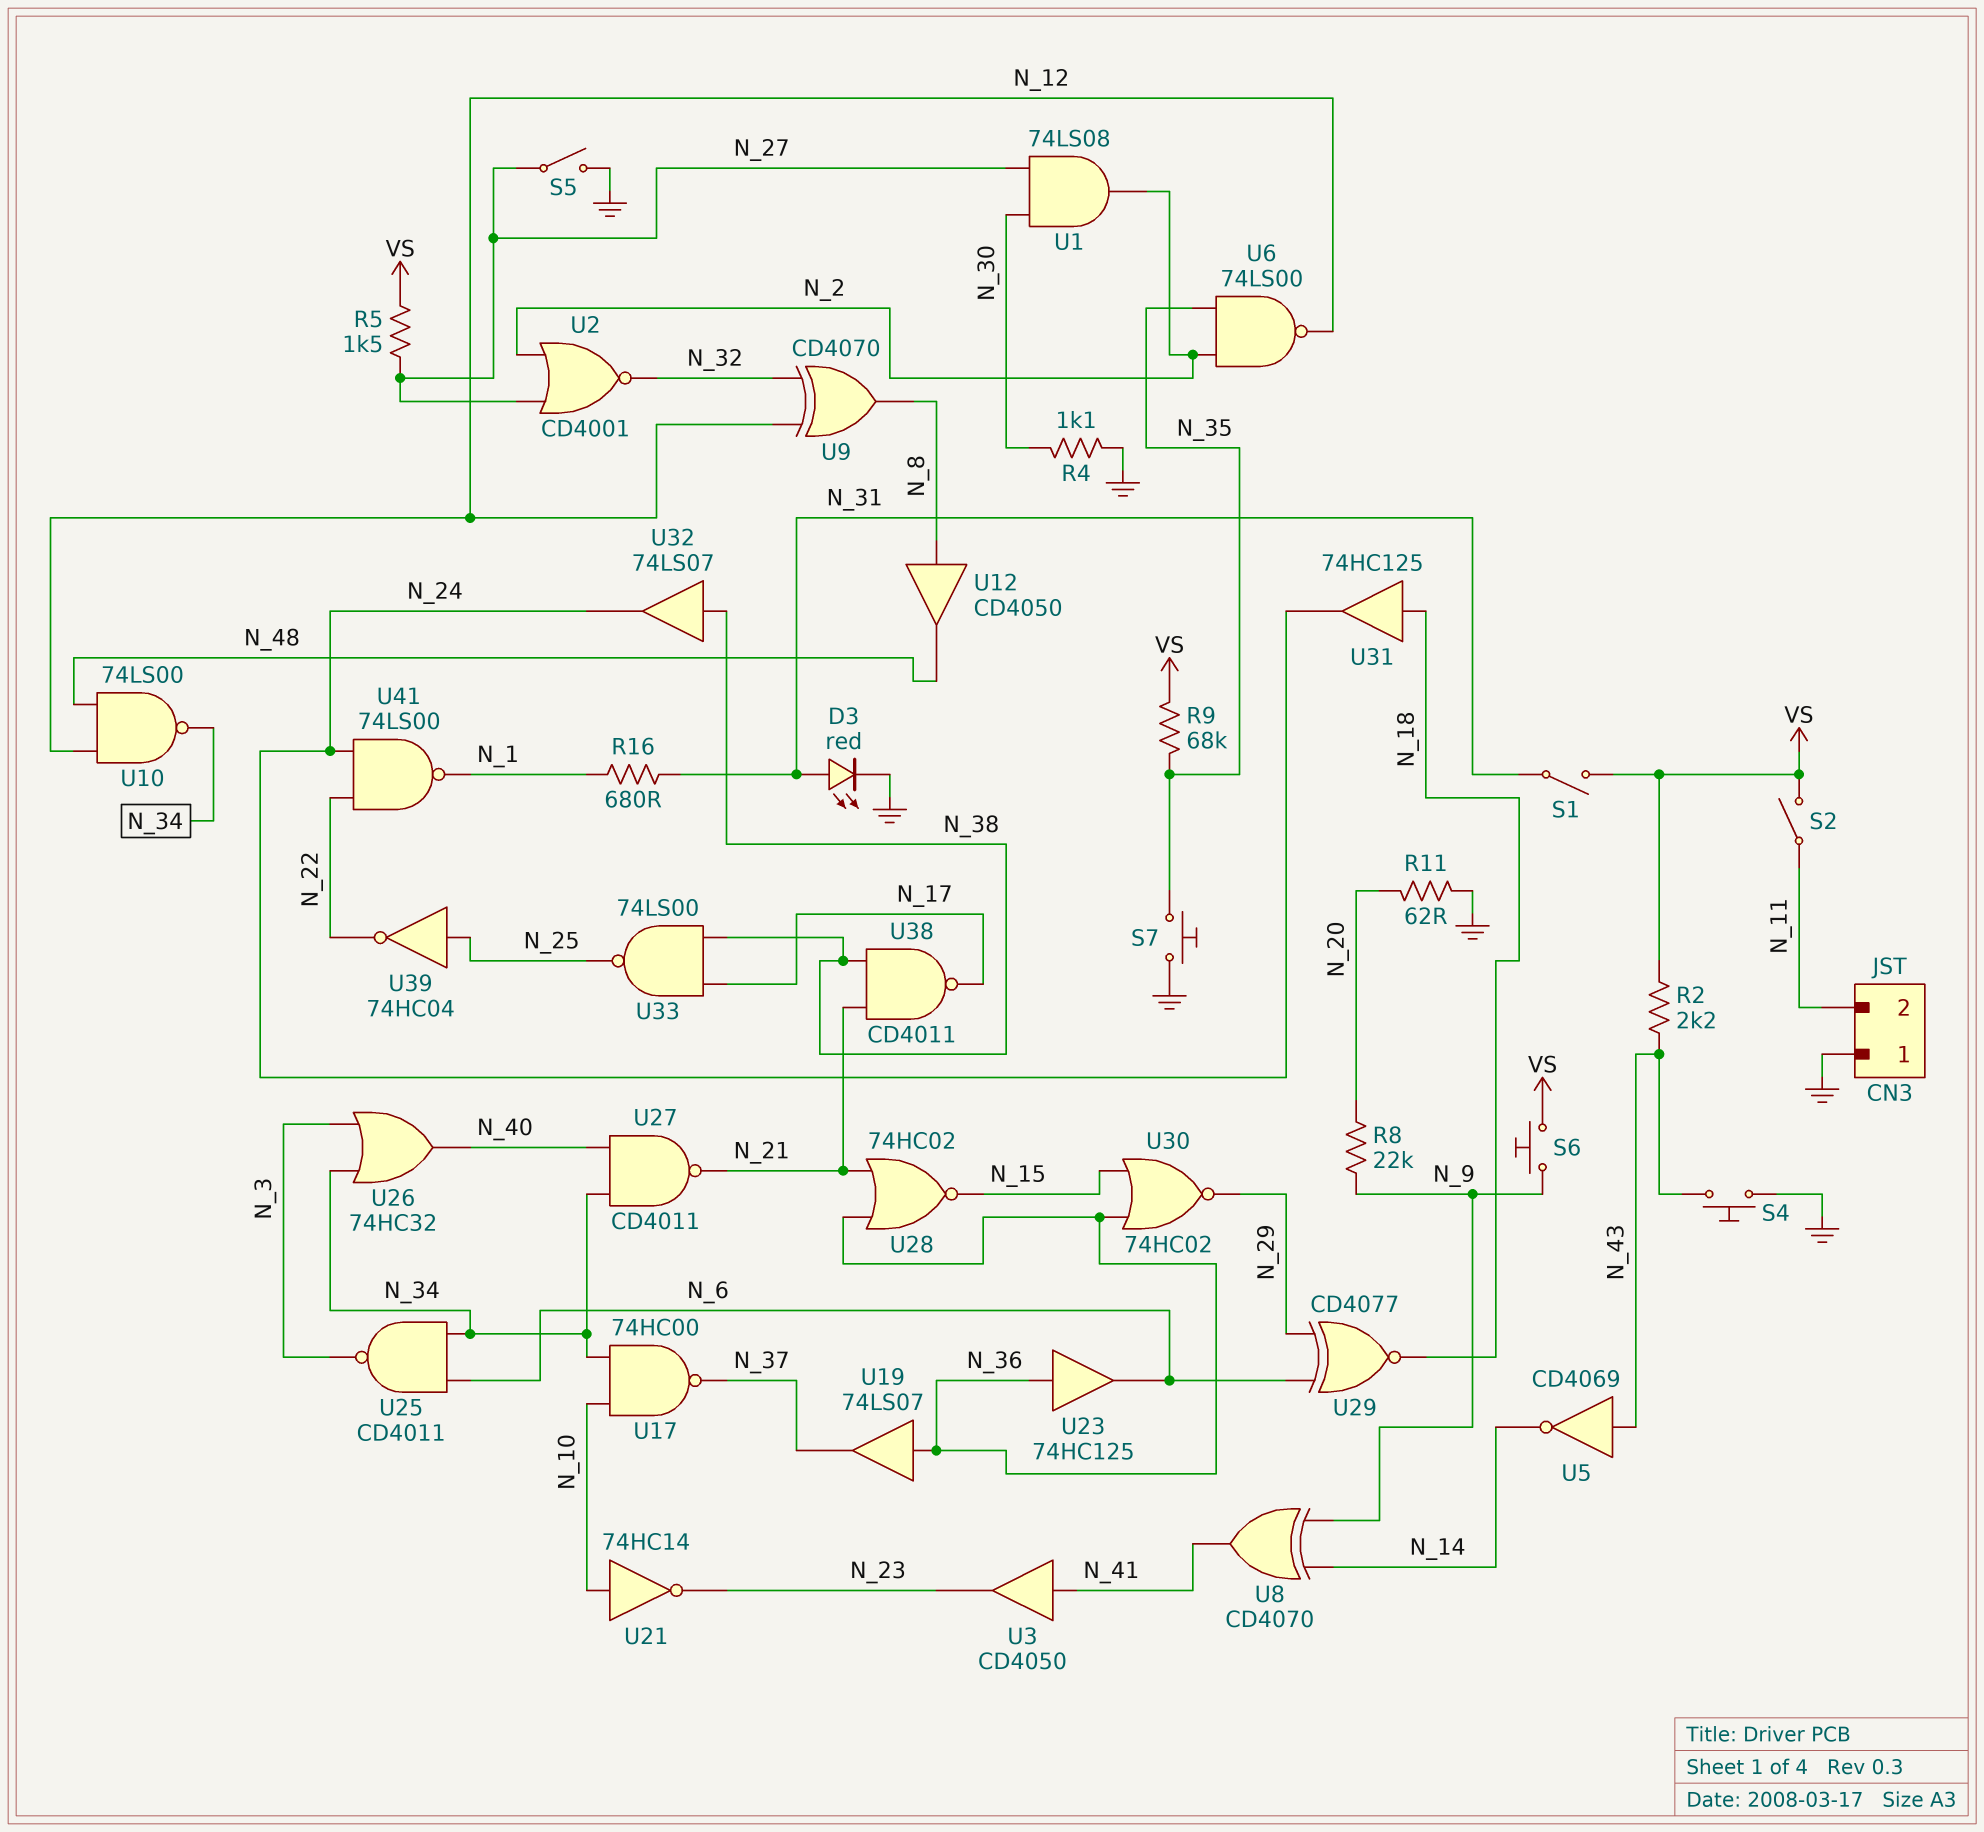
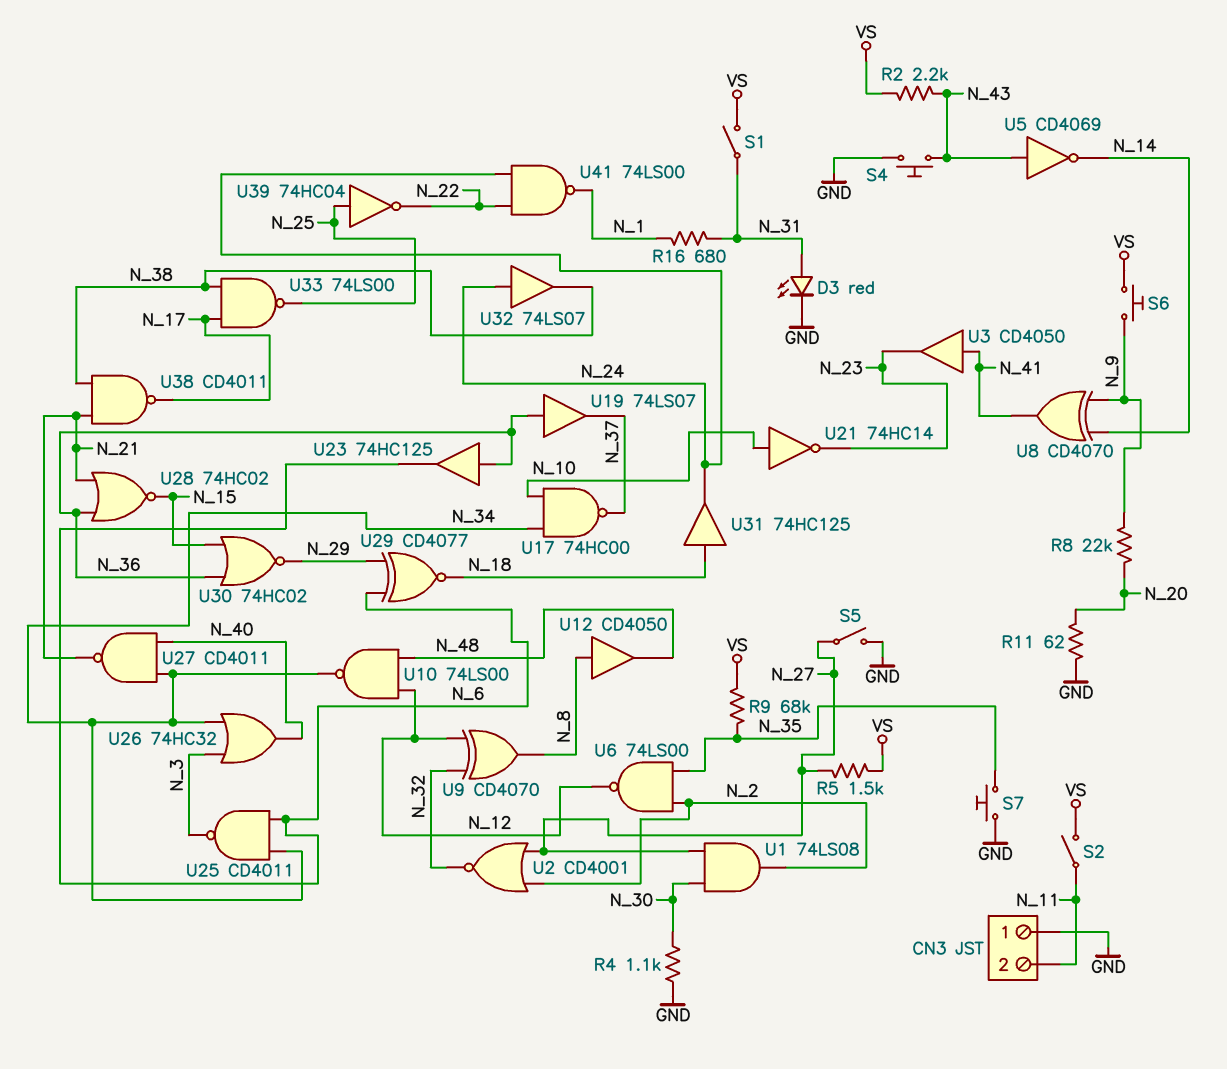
U32: buffer 74LS07 (in N_38, out N_24) -> buffer 74LS07 (in N_24, out N_38)

